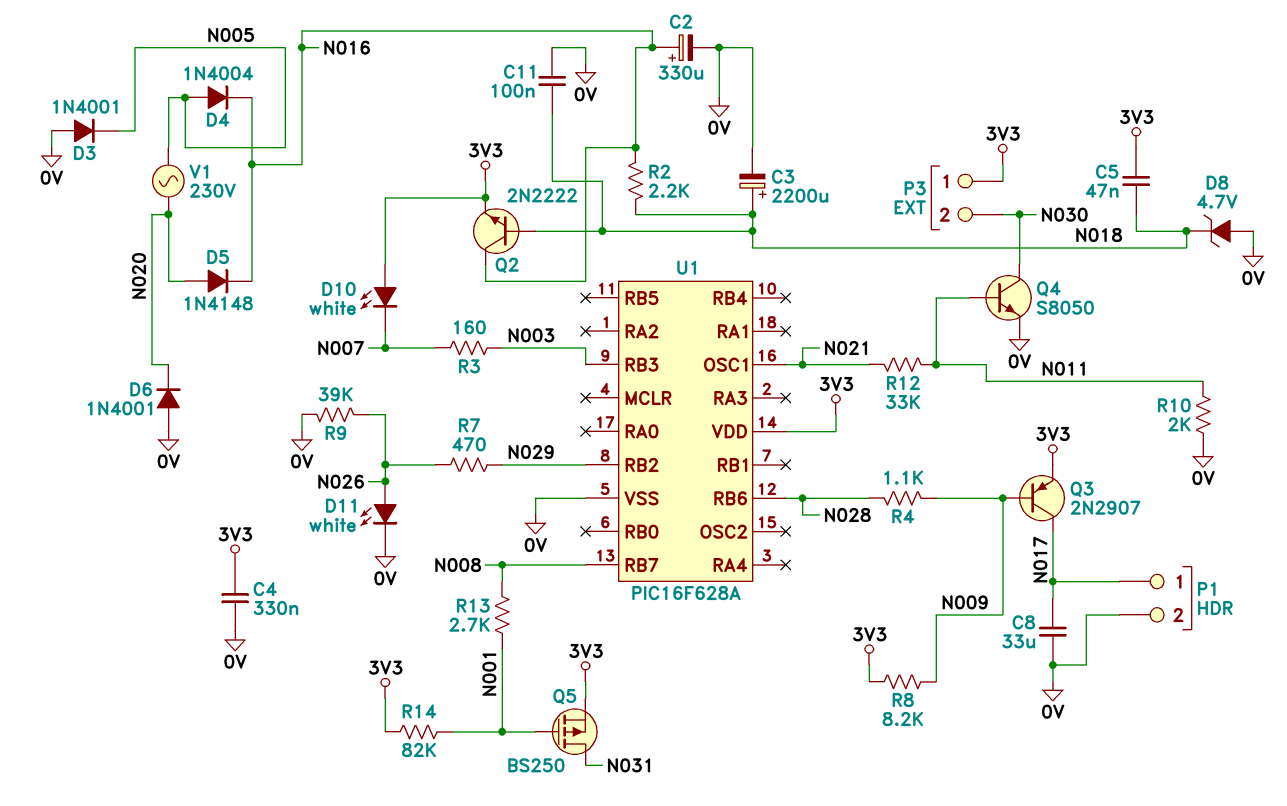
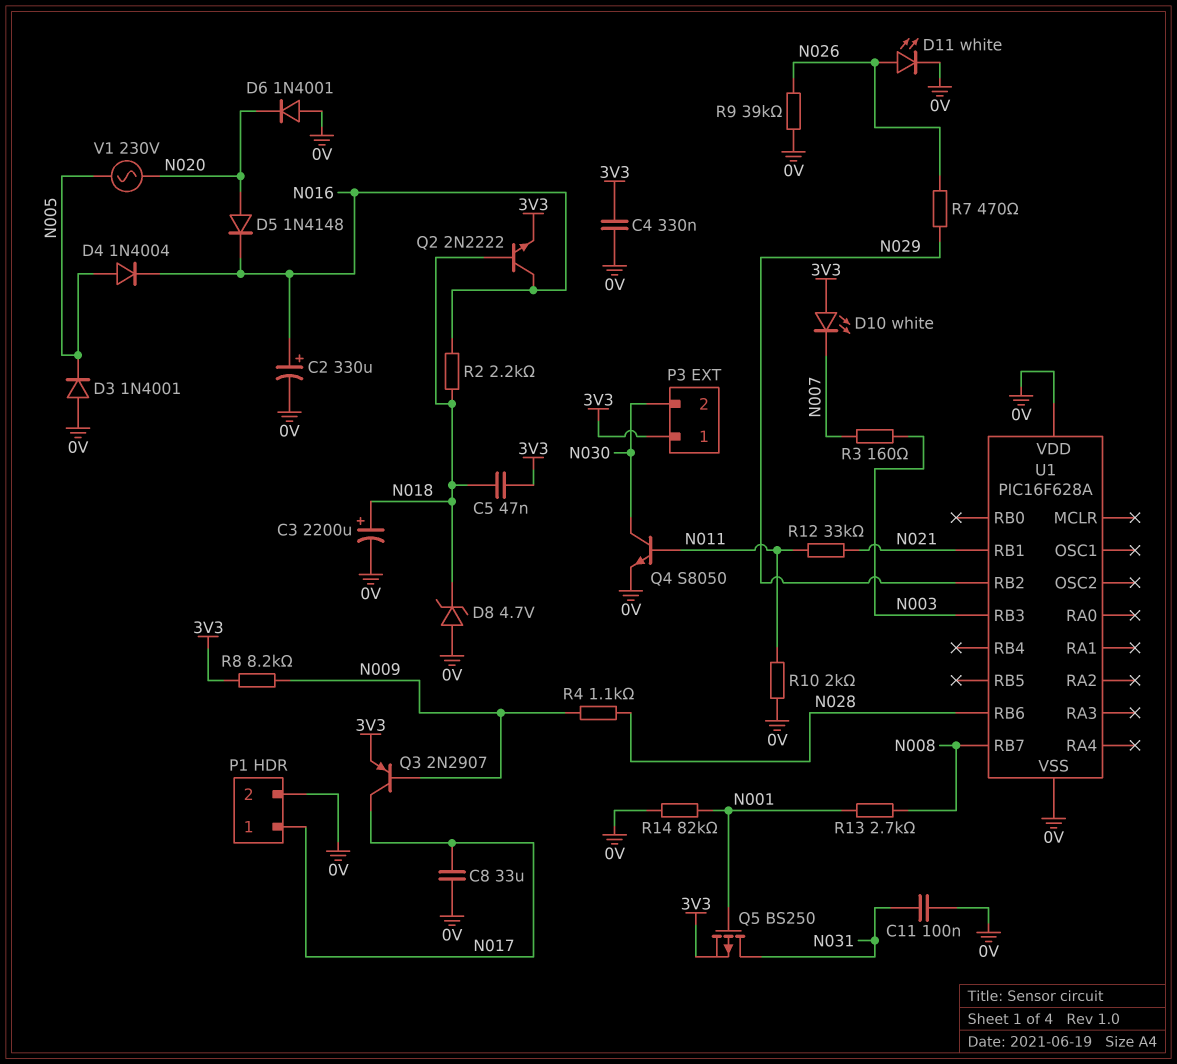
C11: 100nF (0V, N018) -> 100nF (0V, N031)
R14: 82k (3V3, N001) -> 82k (0V, N001)
U1 pin OSC1: N021 -> none
U1 pin RB1: none -> N021
U1 pin VDD: 3V3 -> 0V

